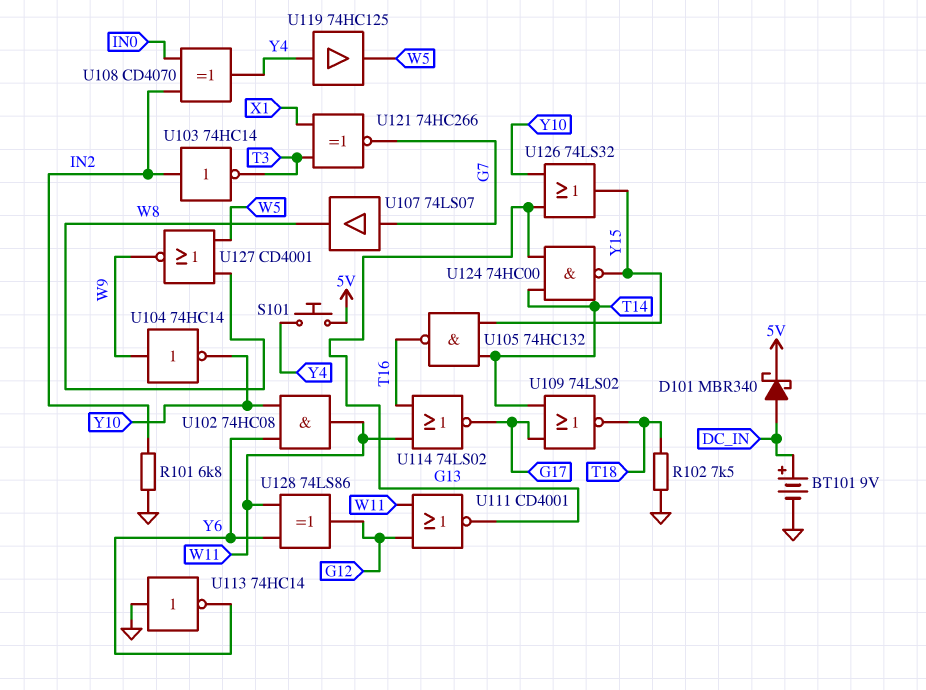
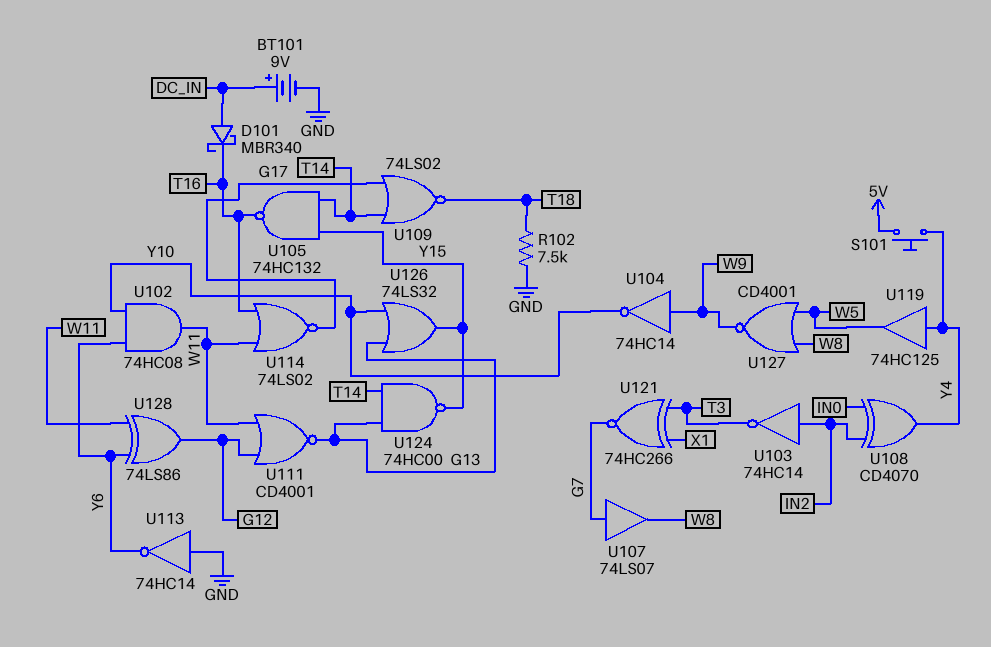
D101: schottky MBR340 (A DC_IN, K 5V) -> schottky MBR340 (A DC_IN, K T16)
R101: 6.8k (GND, IN2) -> none

